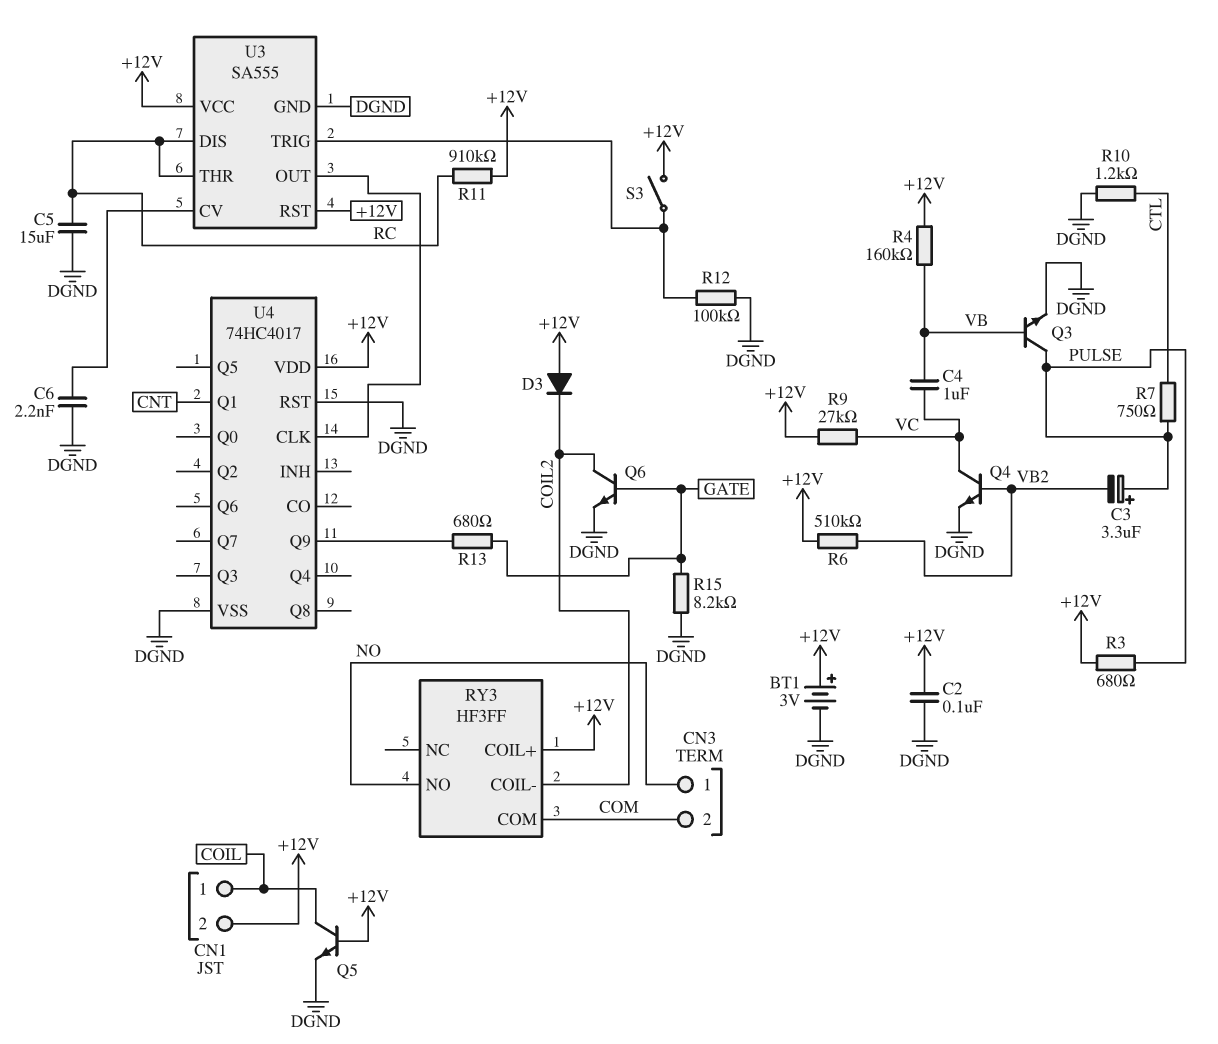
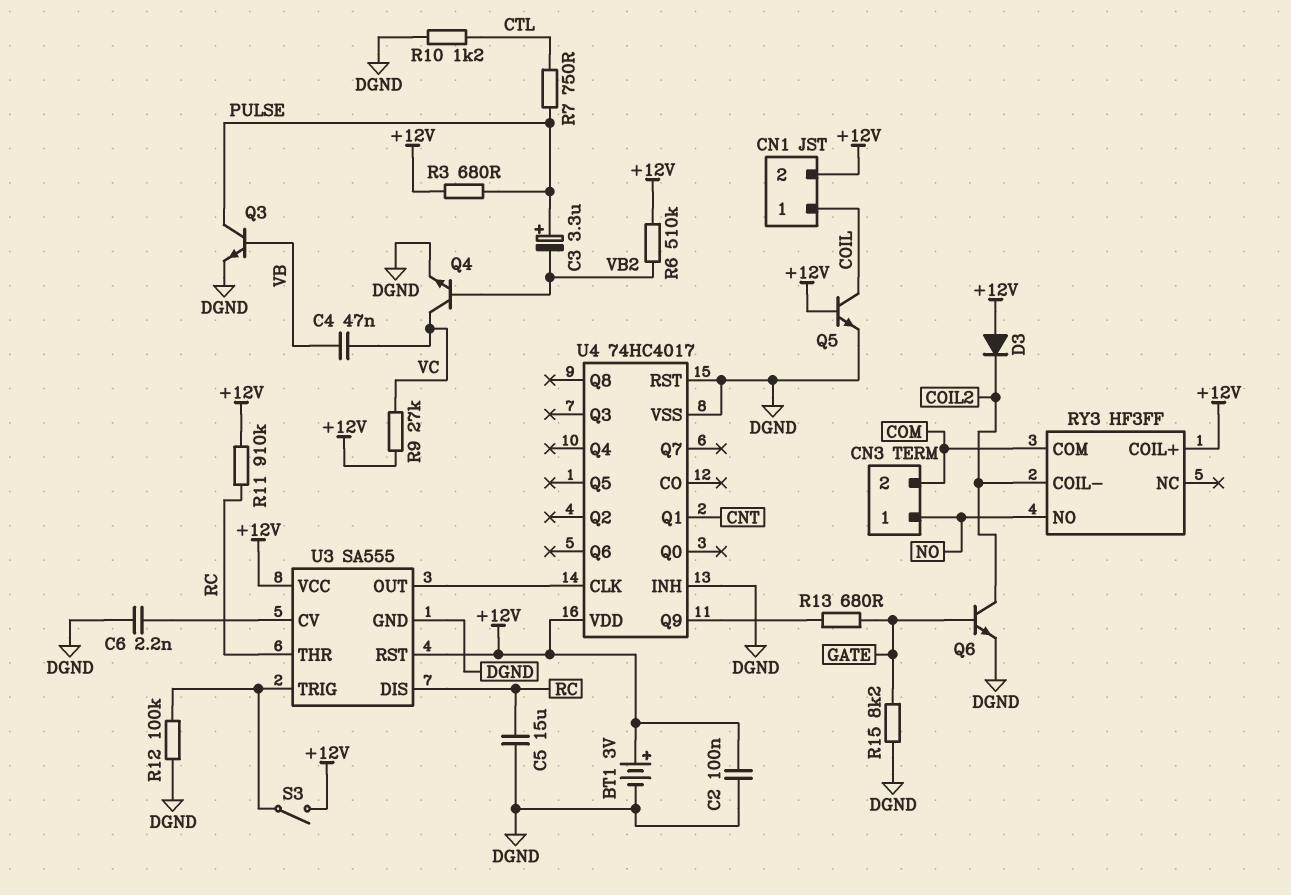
C4: 1uF (VB, VC) -> 47nF (VB, VC)
R4: 160k (+12V, VB) -> none
U4 pin INH: none -> DGND

